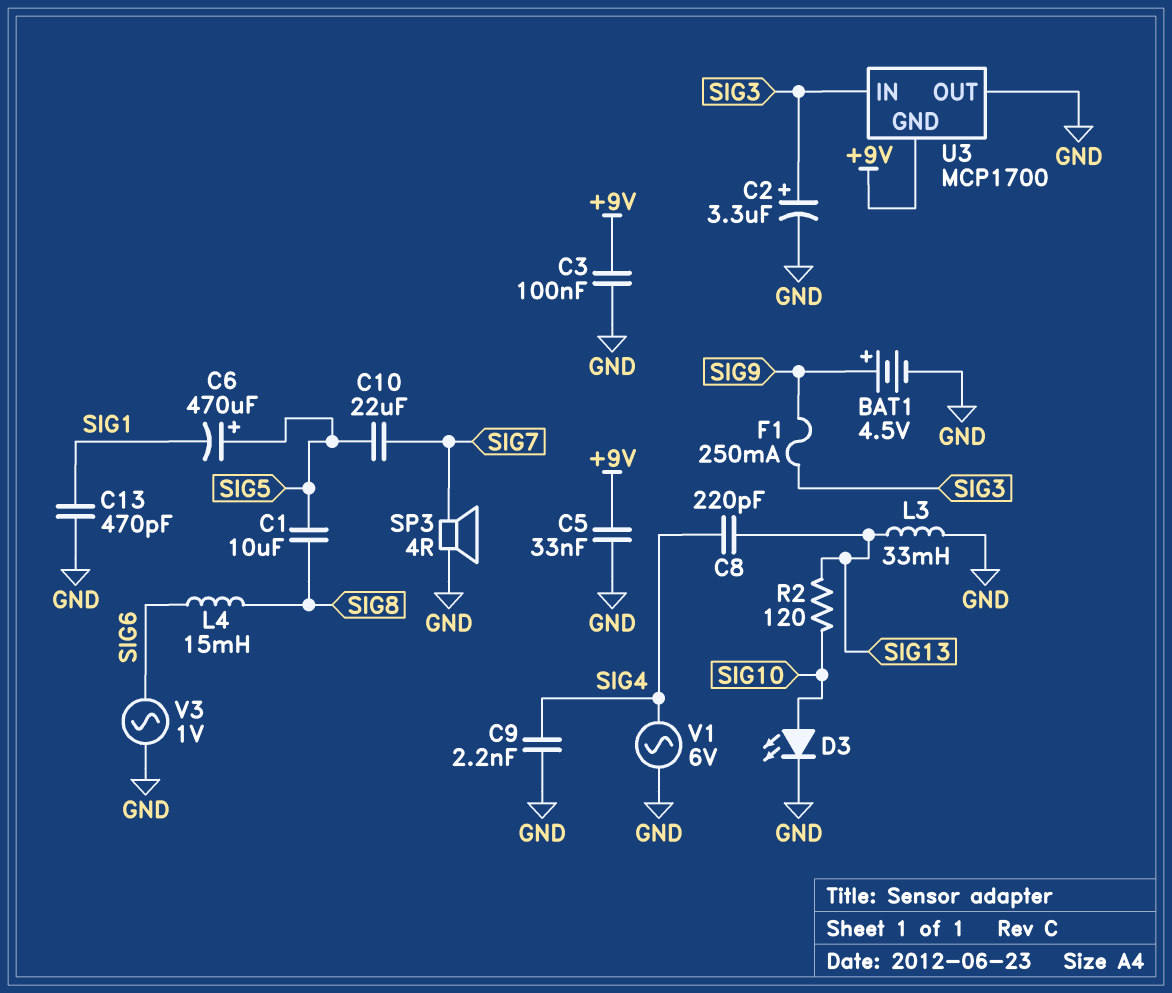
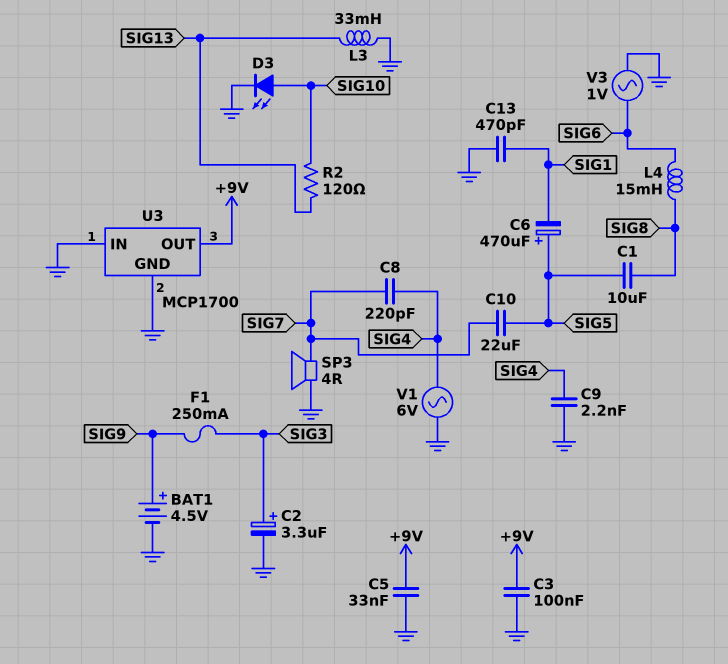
C8: 220pF (SIG4, SIG13) -> 220pF (SIG4, SIG7)
U3 pin GND: +9V -> GND
U3 pin IN: SIG3 -> GND
U3 pin OUT: GND -> +9V

